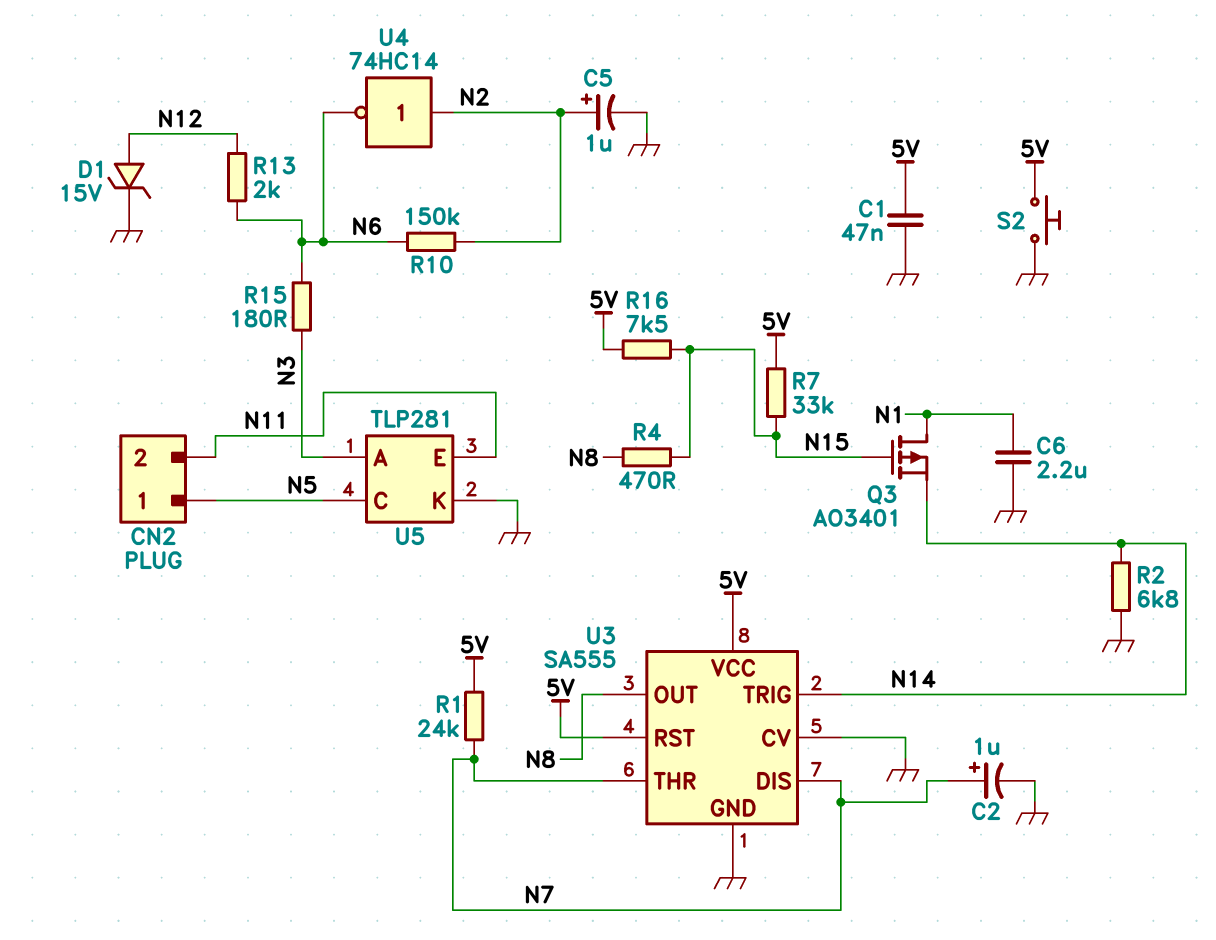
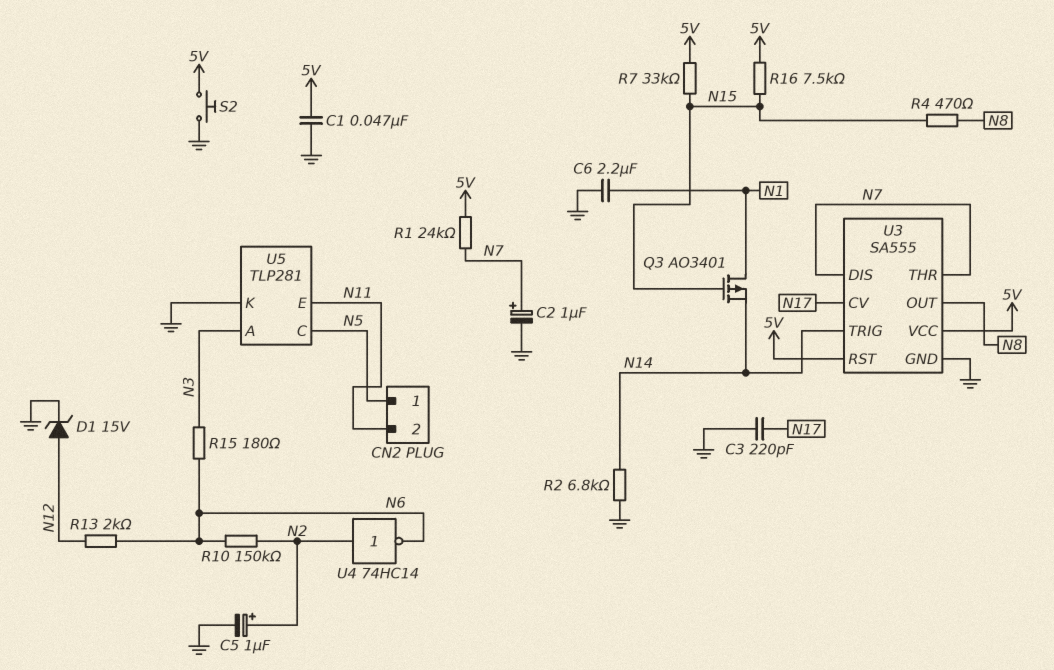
C3: none -> 220pF (GND, N17)
U3 pin CV: GND -> N17

